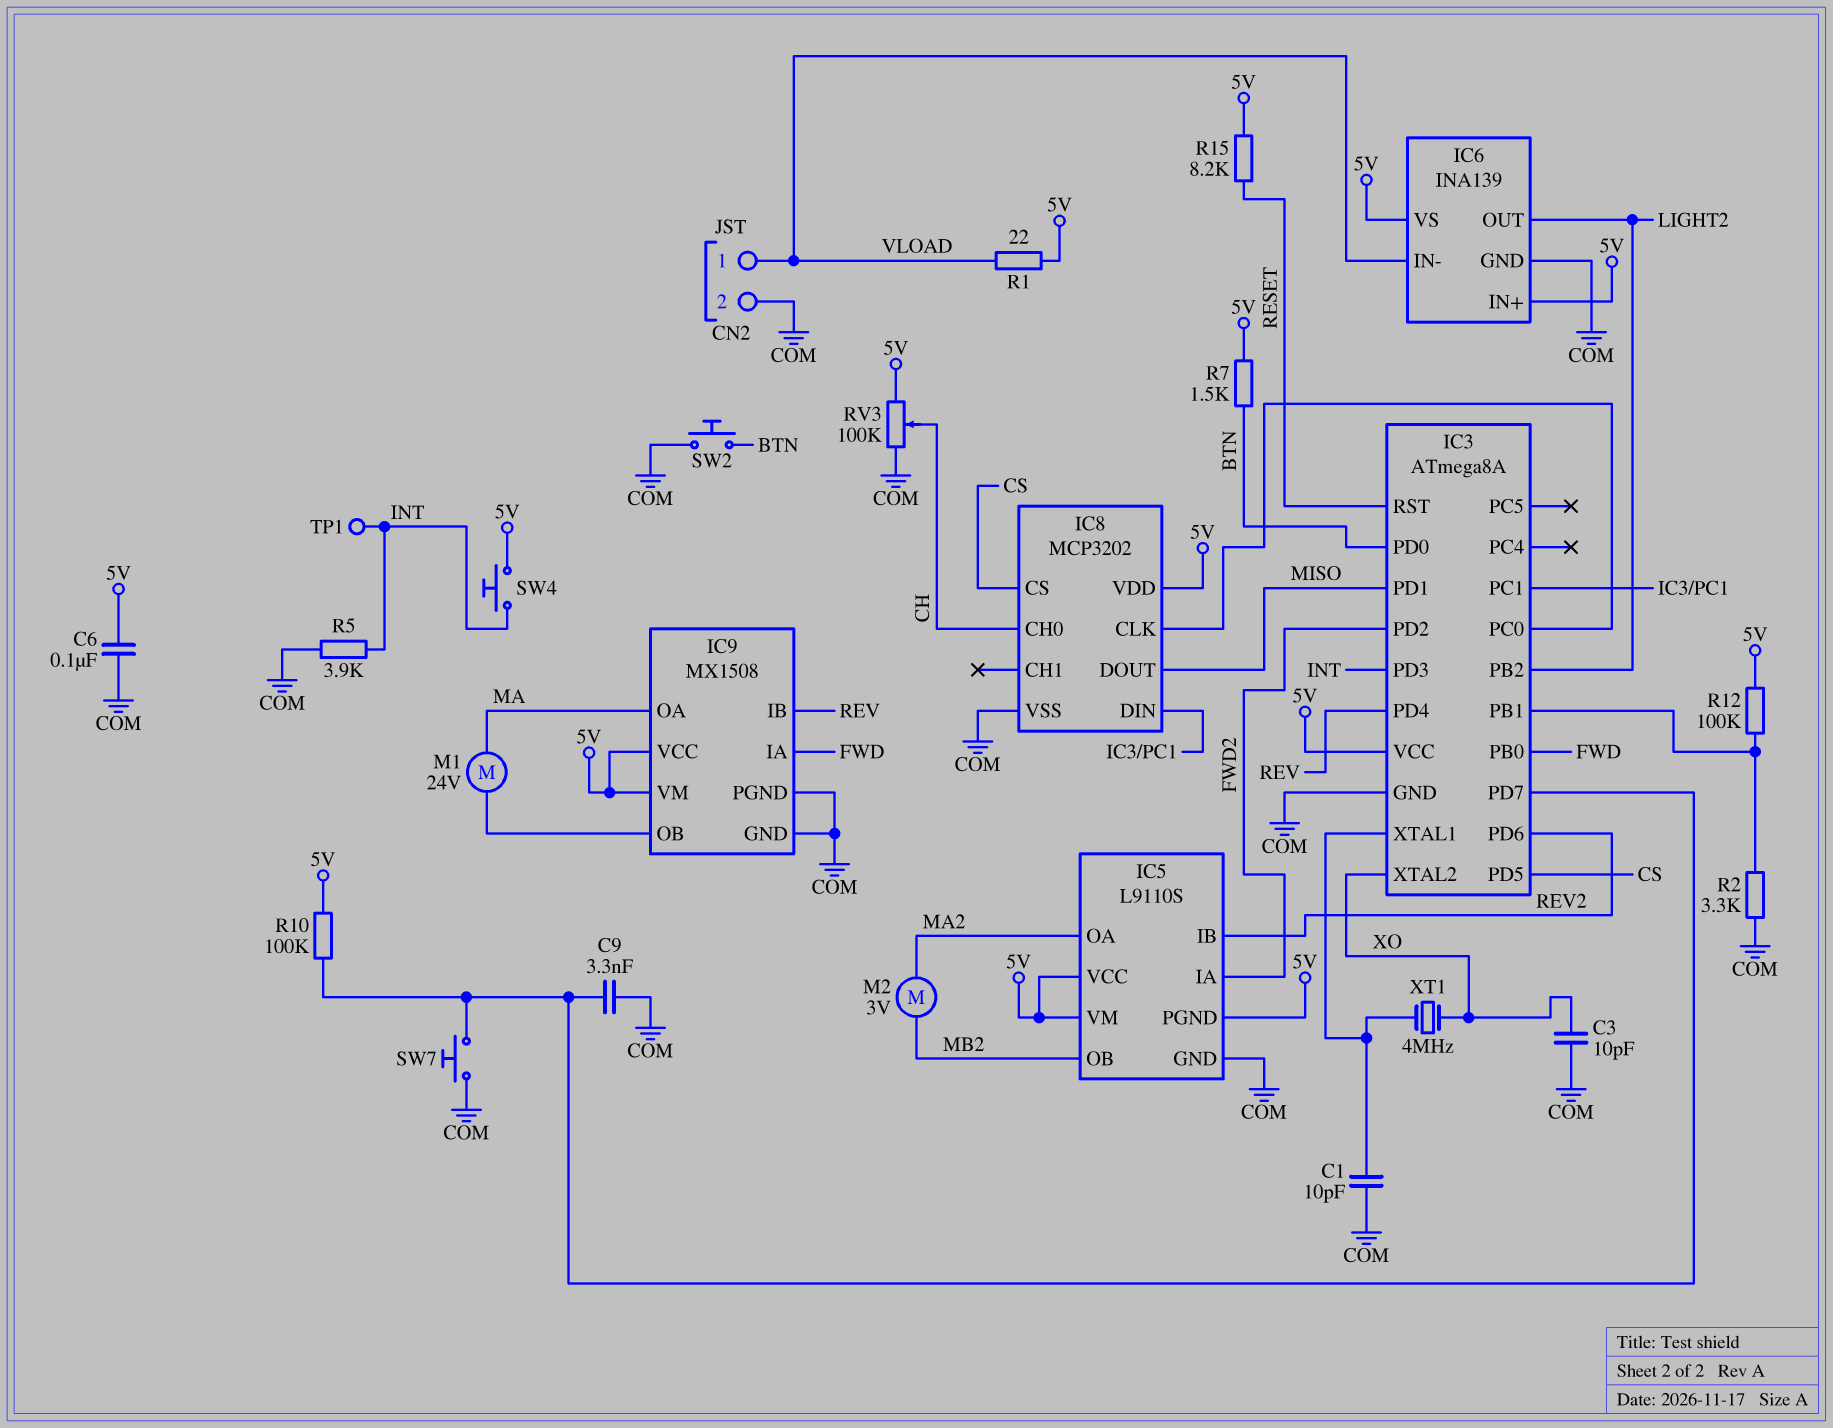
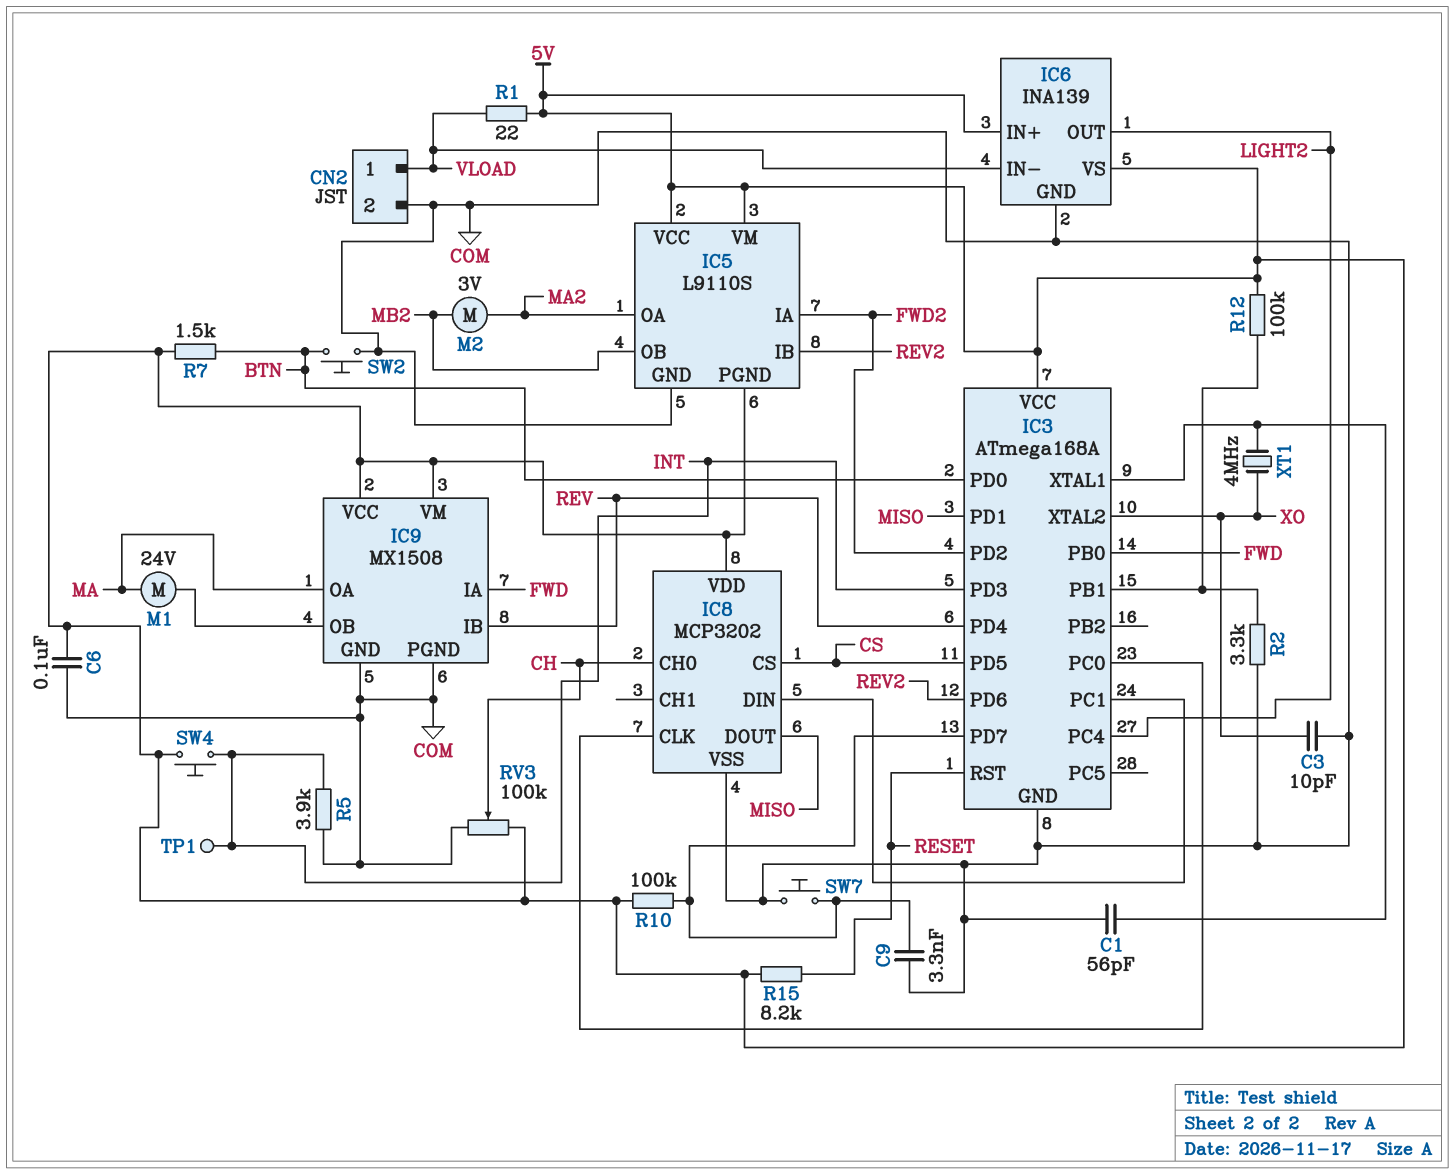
C1: 10pF (COM, IC3/XTAL1) -> 56pF (COM, IC3/XTAL1)
IC3: ATmega8A -> ATmega168A
IC3 pin PB2: LIGHT2 -> none
IC3 pin PC4: none -> LIGHT2

